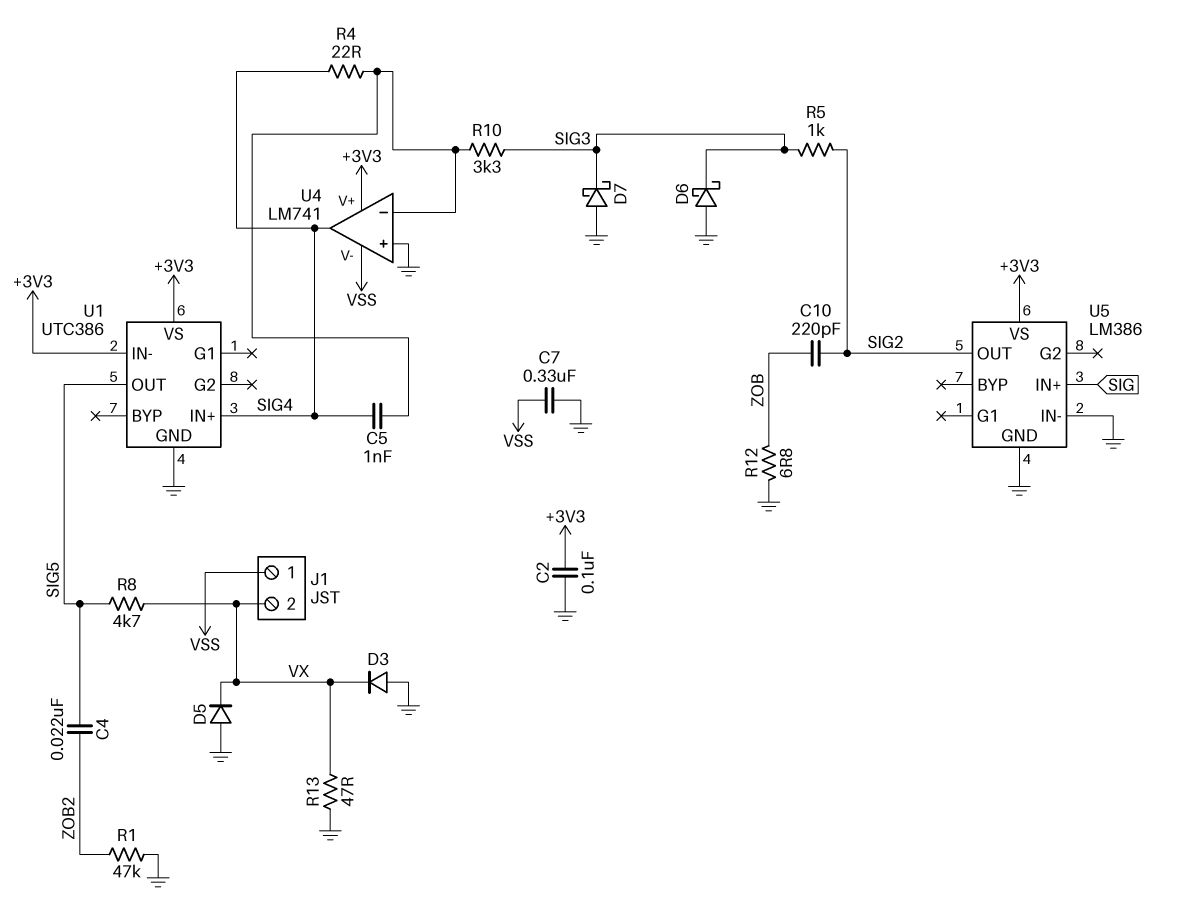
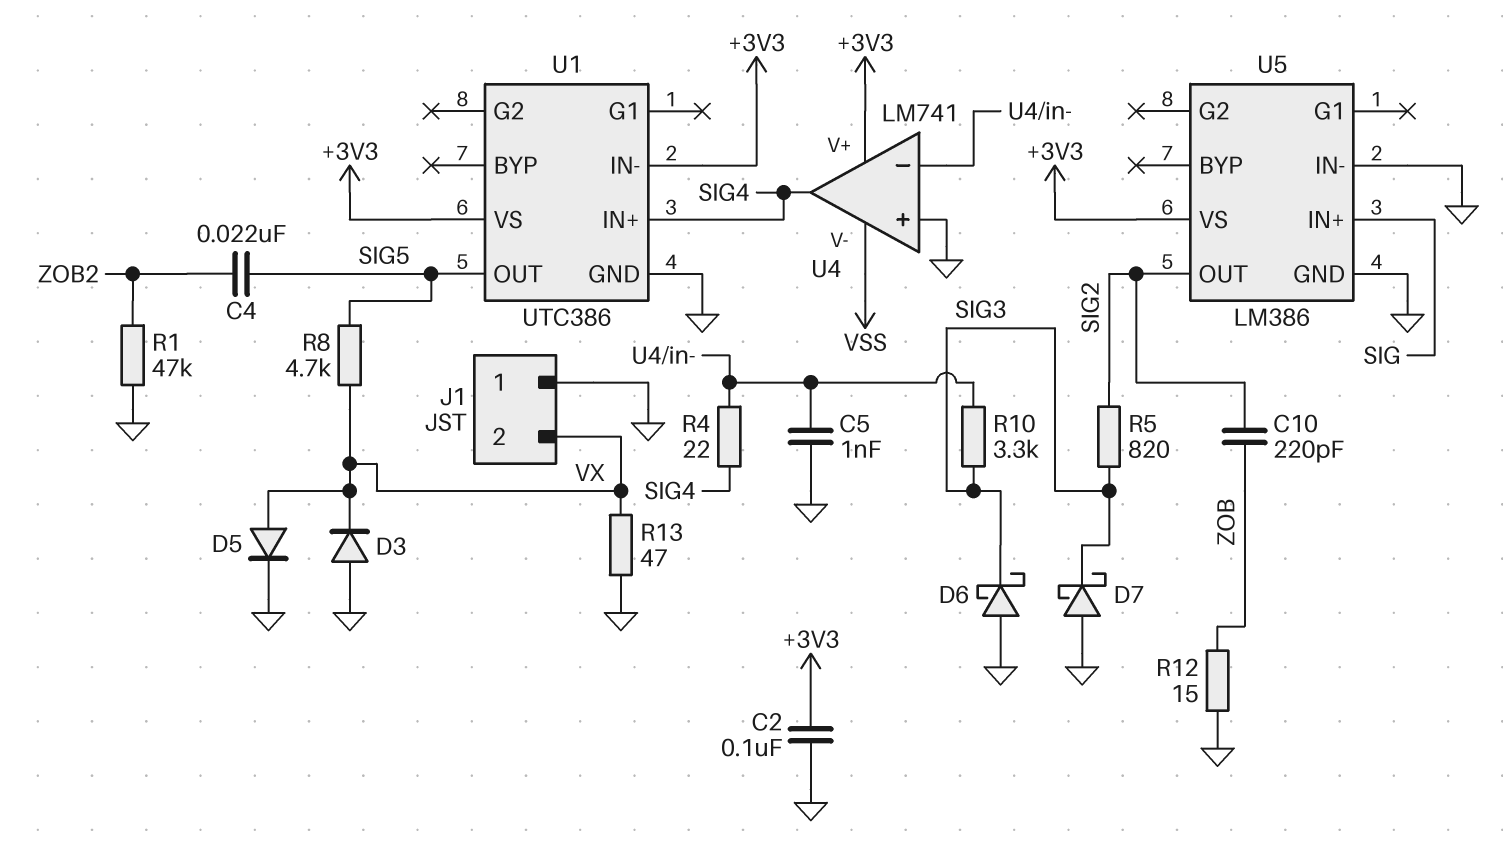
C5: 1nF (SIG4, U4/in-) -> 1nF (GND, U4/in-)
C7: 330nF (GND, VSS) -> none
D5: diode (A GND, K VX) -> diode (A VX, K GND)
J1 pin 1: VSS -> GND
R5: 1k (SIG2, SIG3) -> 820 (SIG2, SIG3)
R12: 6.8 (GND, ZOB) -> 15 (GND, ZOB)

